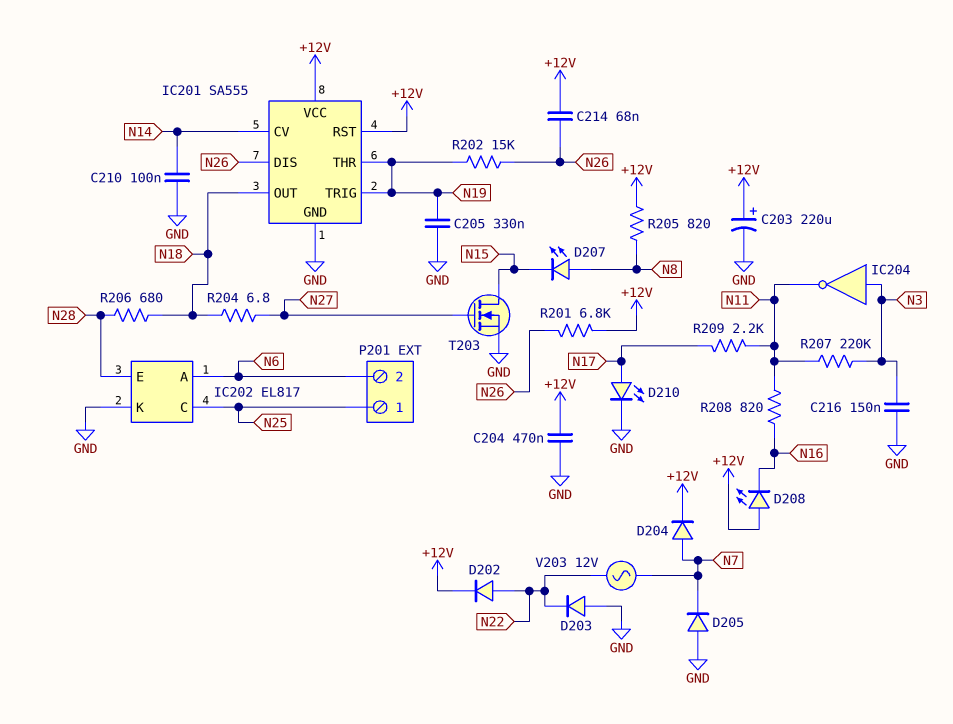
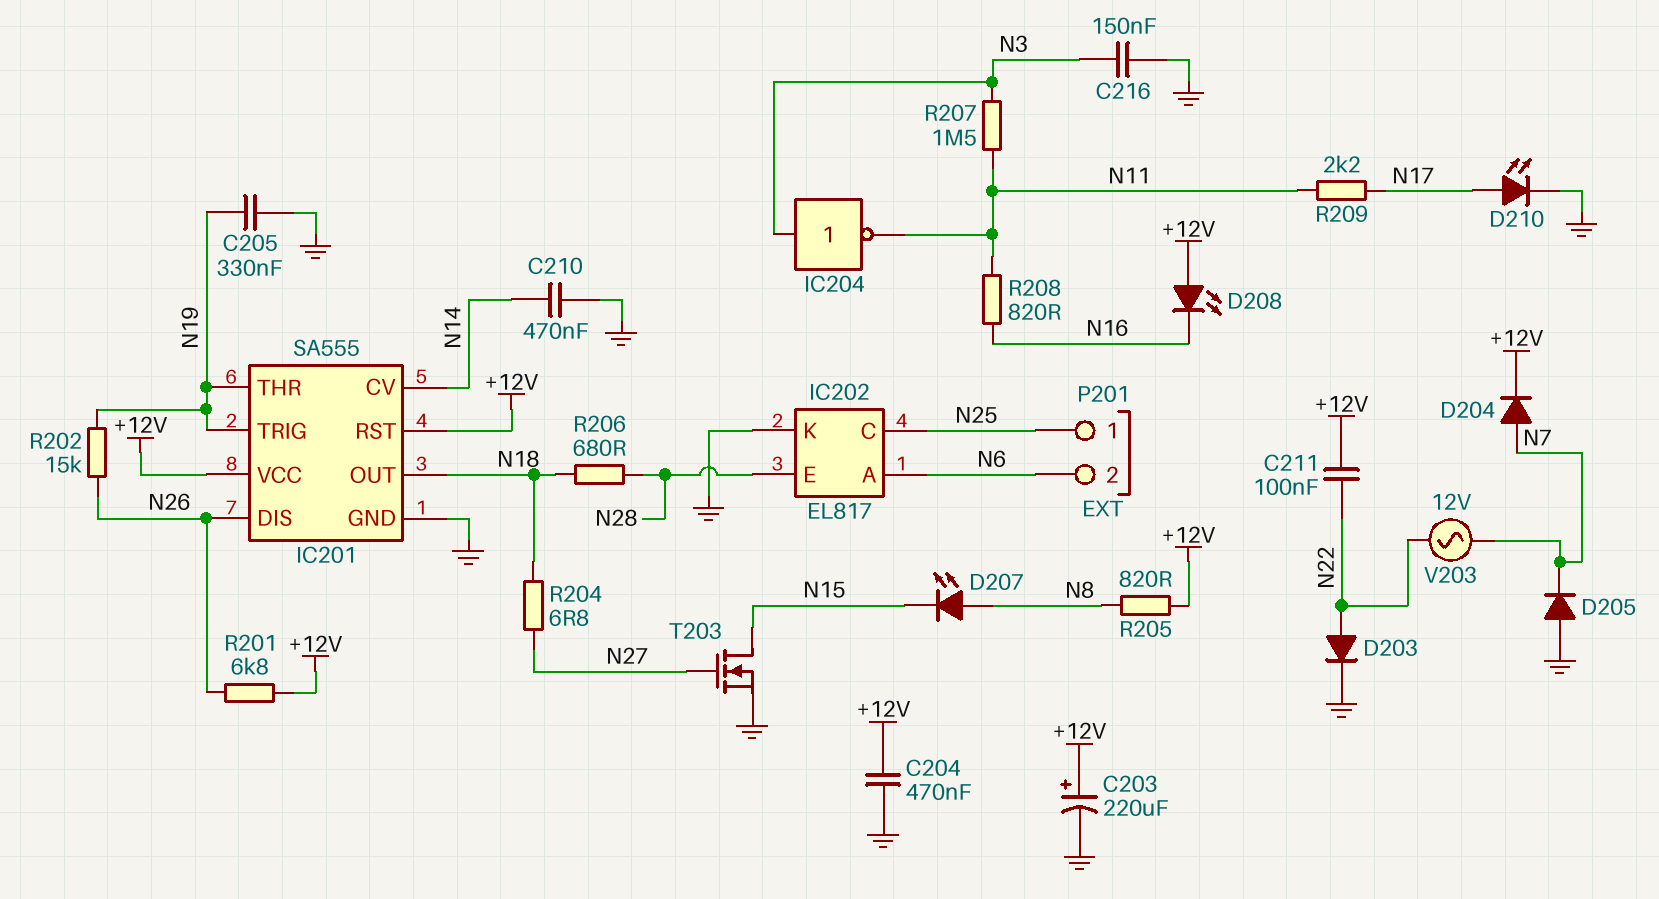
C210: 100nF (GND, N14) -> 470nF (GND, N14)
C211: none -> 100nF (+12V, N22)
C214: 68nF (+12V, N26) -> none
D202: diode (A N22, K +12V) -> none
D203: diode (A GND, K N22) -> diode (A N22, K GND)
R207: 220k (N3, N11) -> 1.5M (N3, N11)

